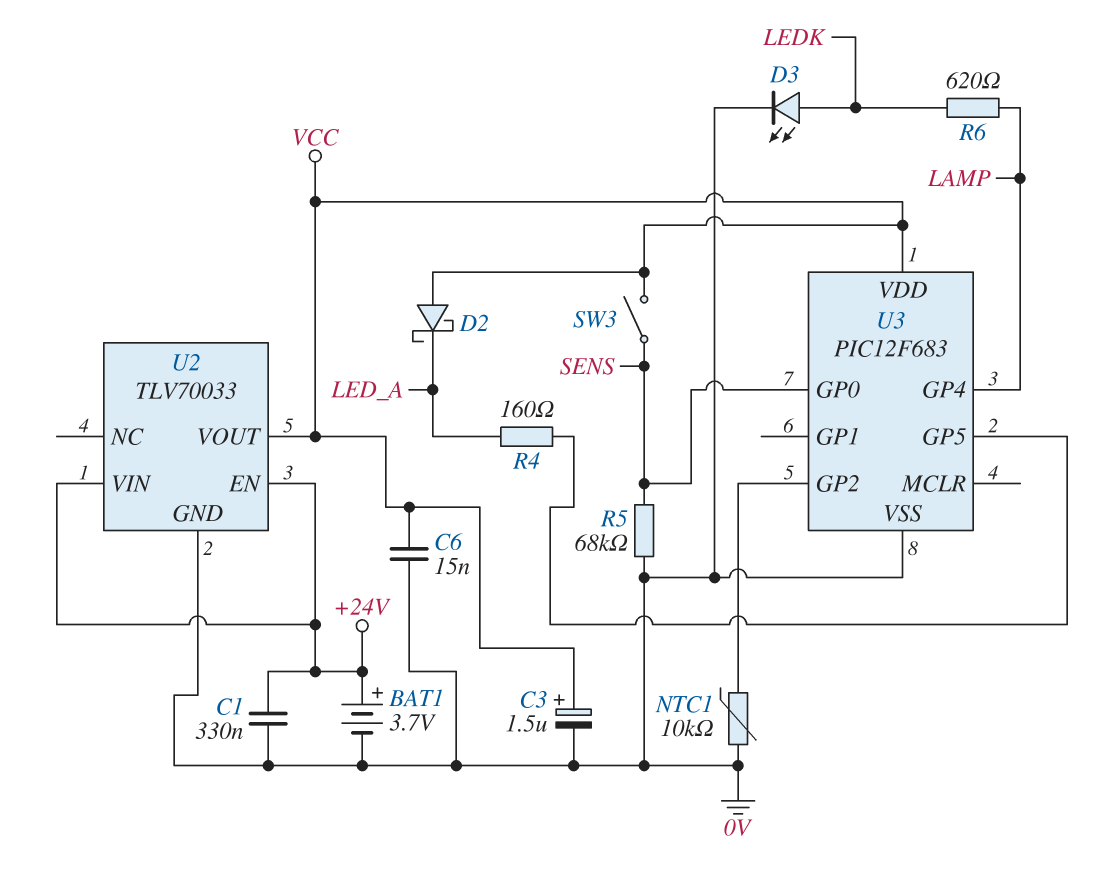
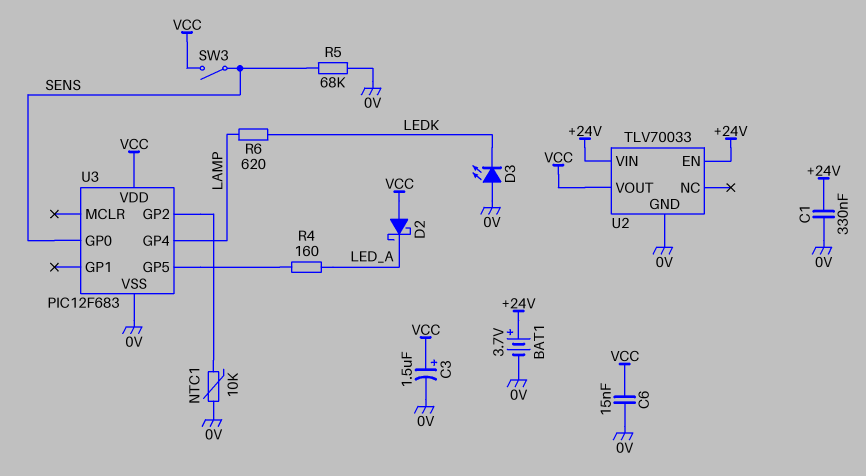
D3: LED (A LEDK, K 0V) -> LED (A 0V, K LEDK)

